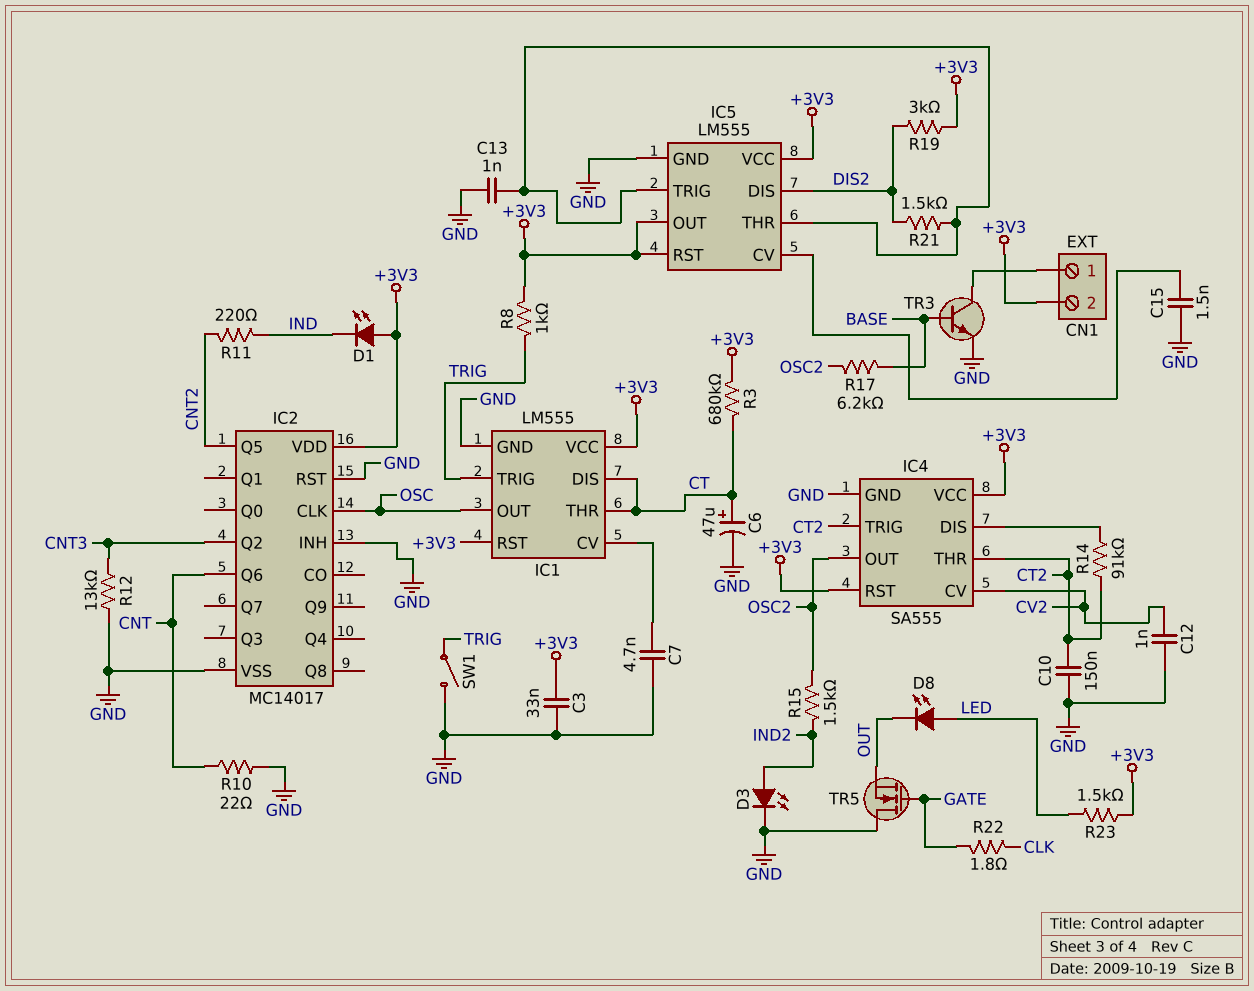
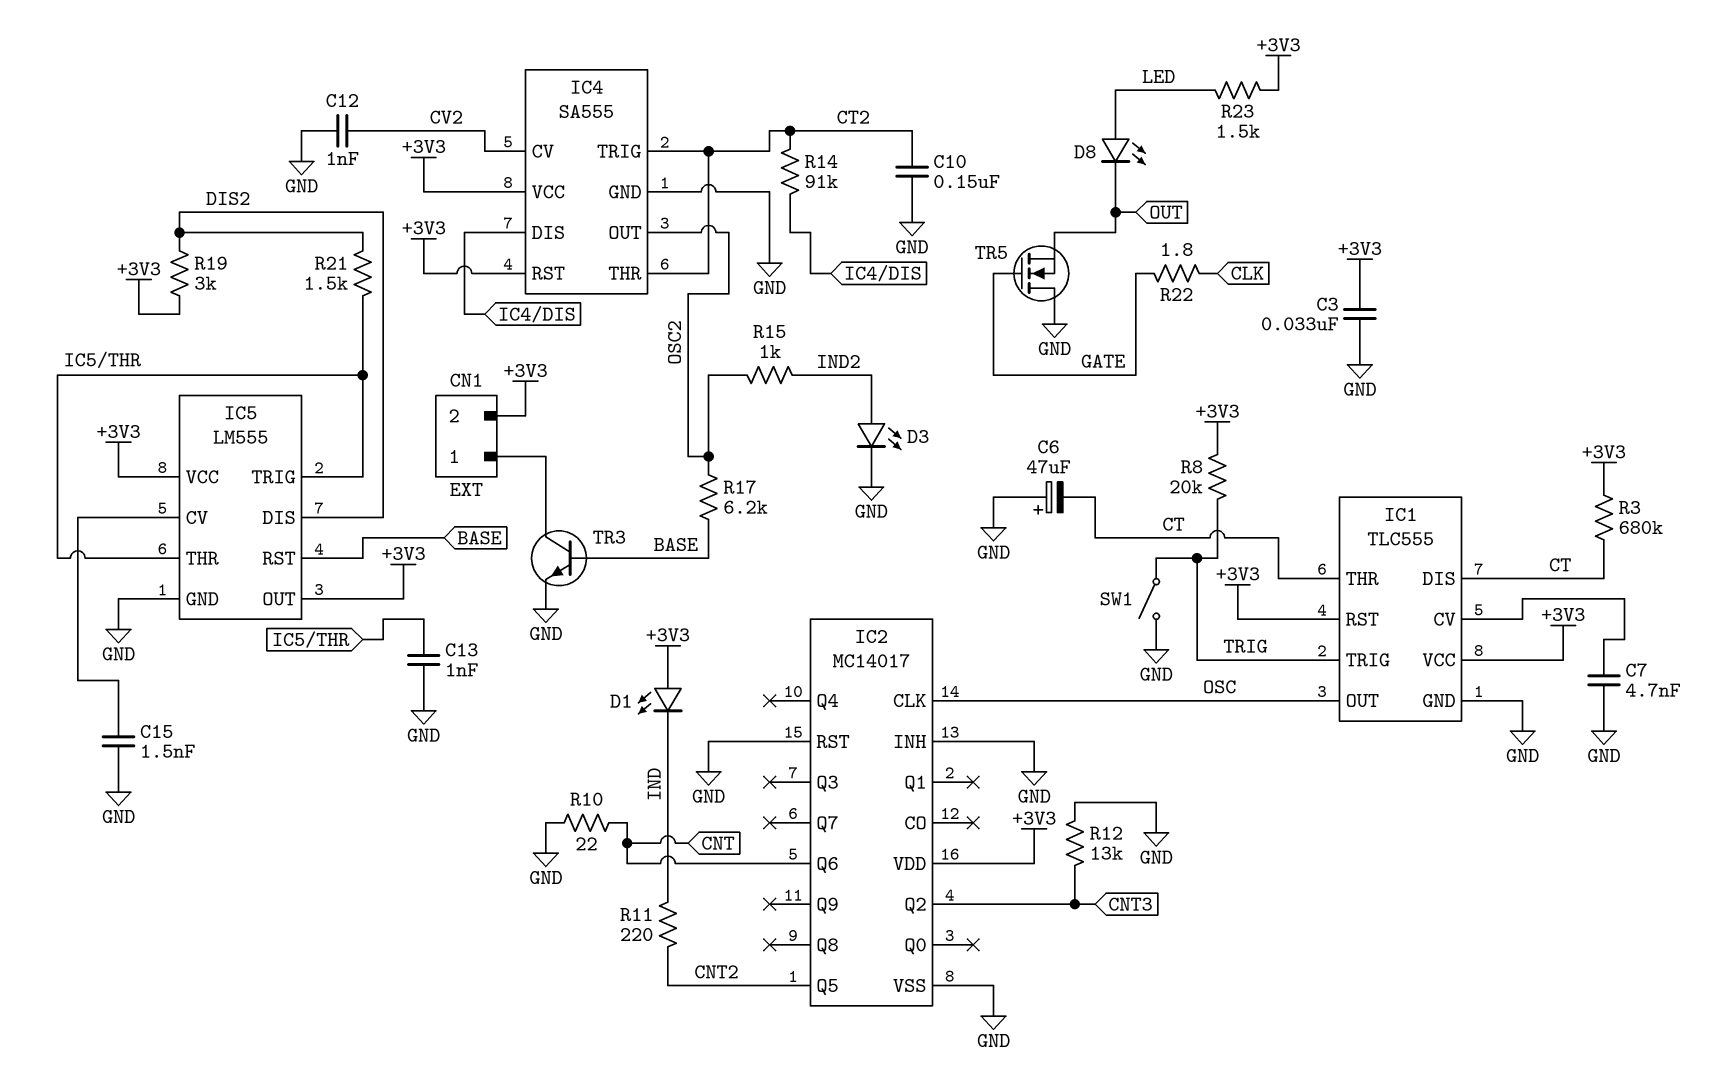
C6: 47uF (plus CT, minus GND) -> 47uF (plus GND, minus CT)
IC1: LM555 -> TLC555
IC5 pin RST: +3V3 -> BASE
R8: 1k (+3V3, TRIG) -> 20k (+3V3, TRIG)
R15: 1.5k (IND2, OSC2) -> 1k (IND2, OSC2)

